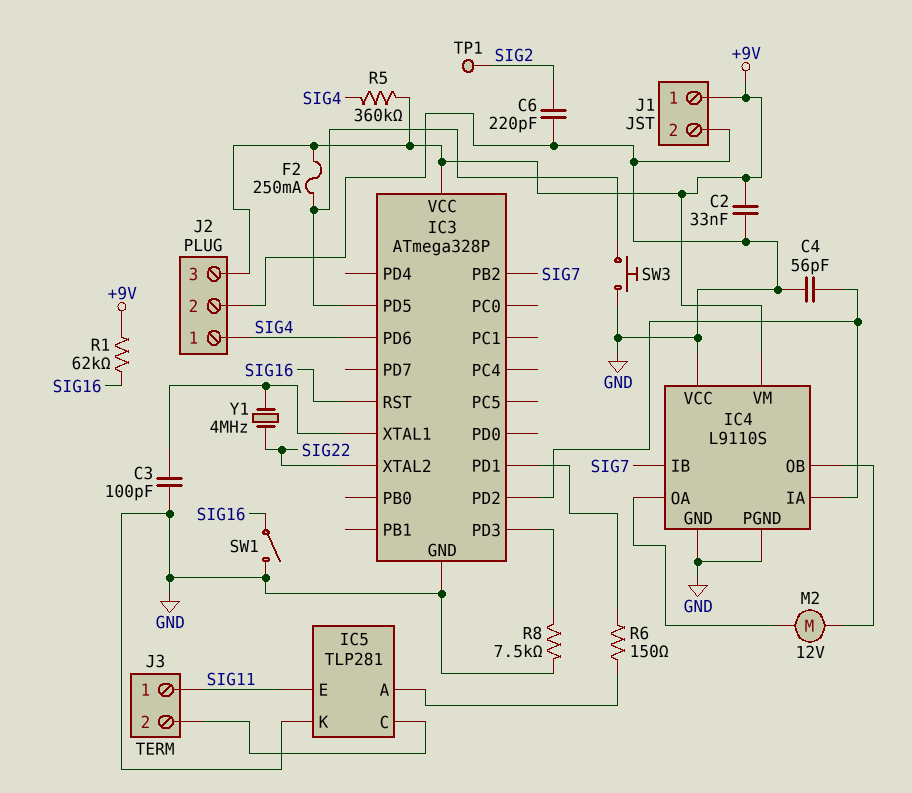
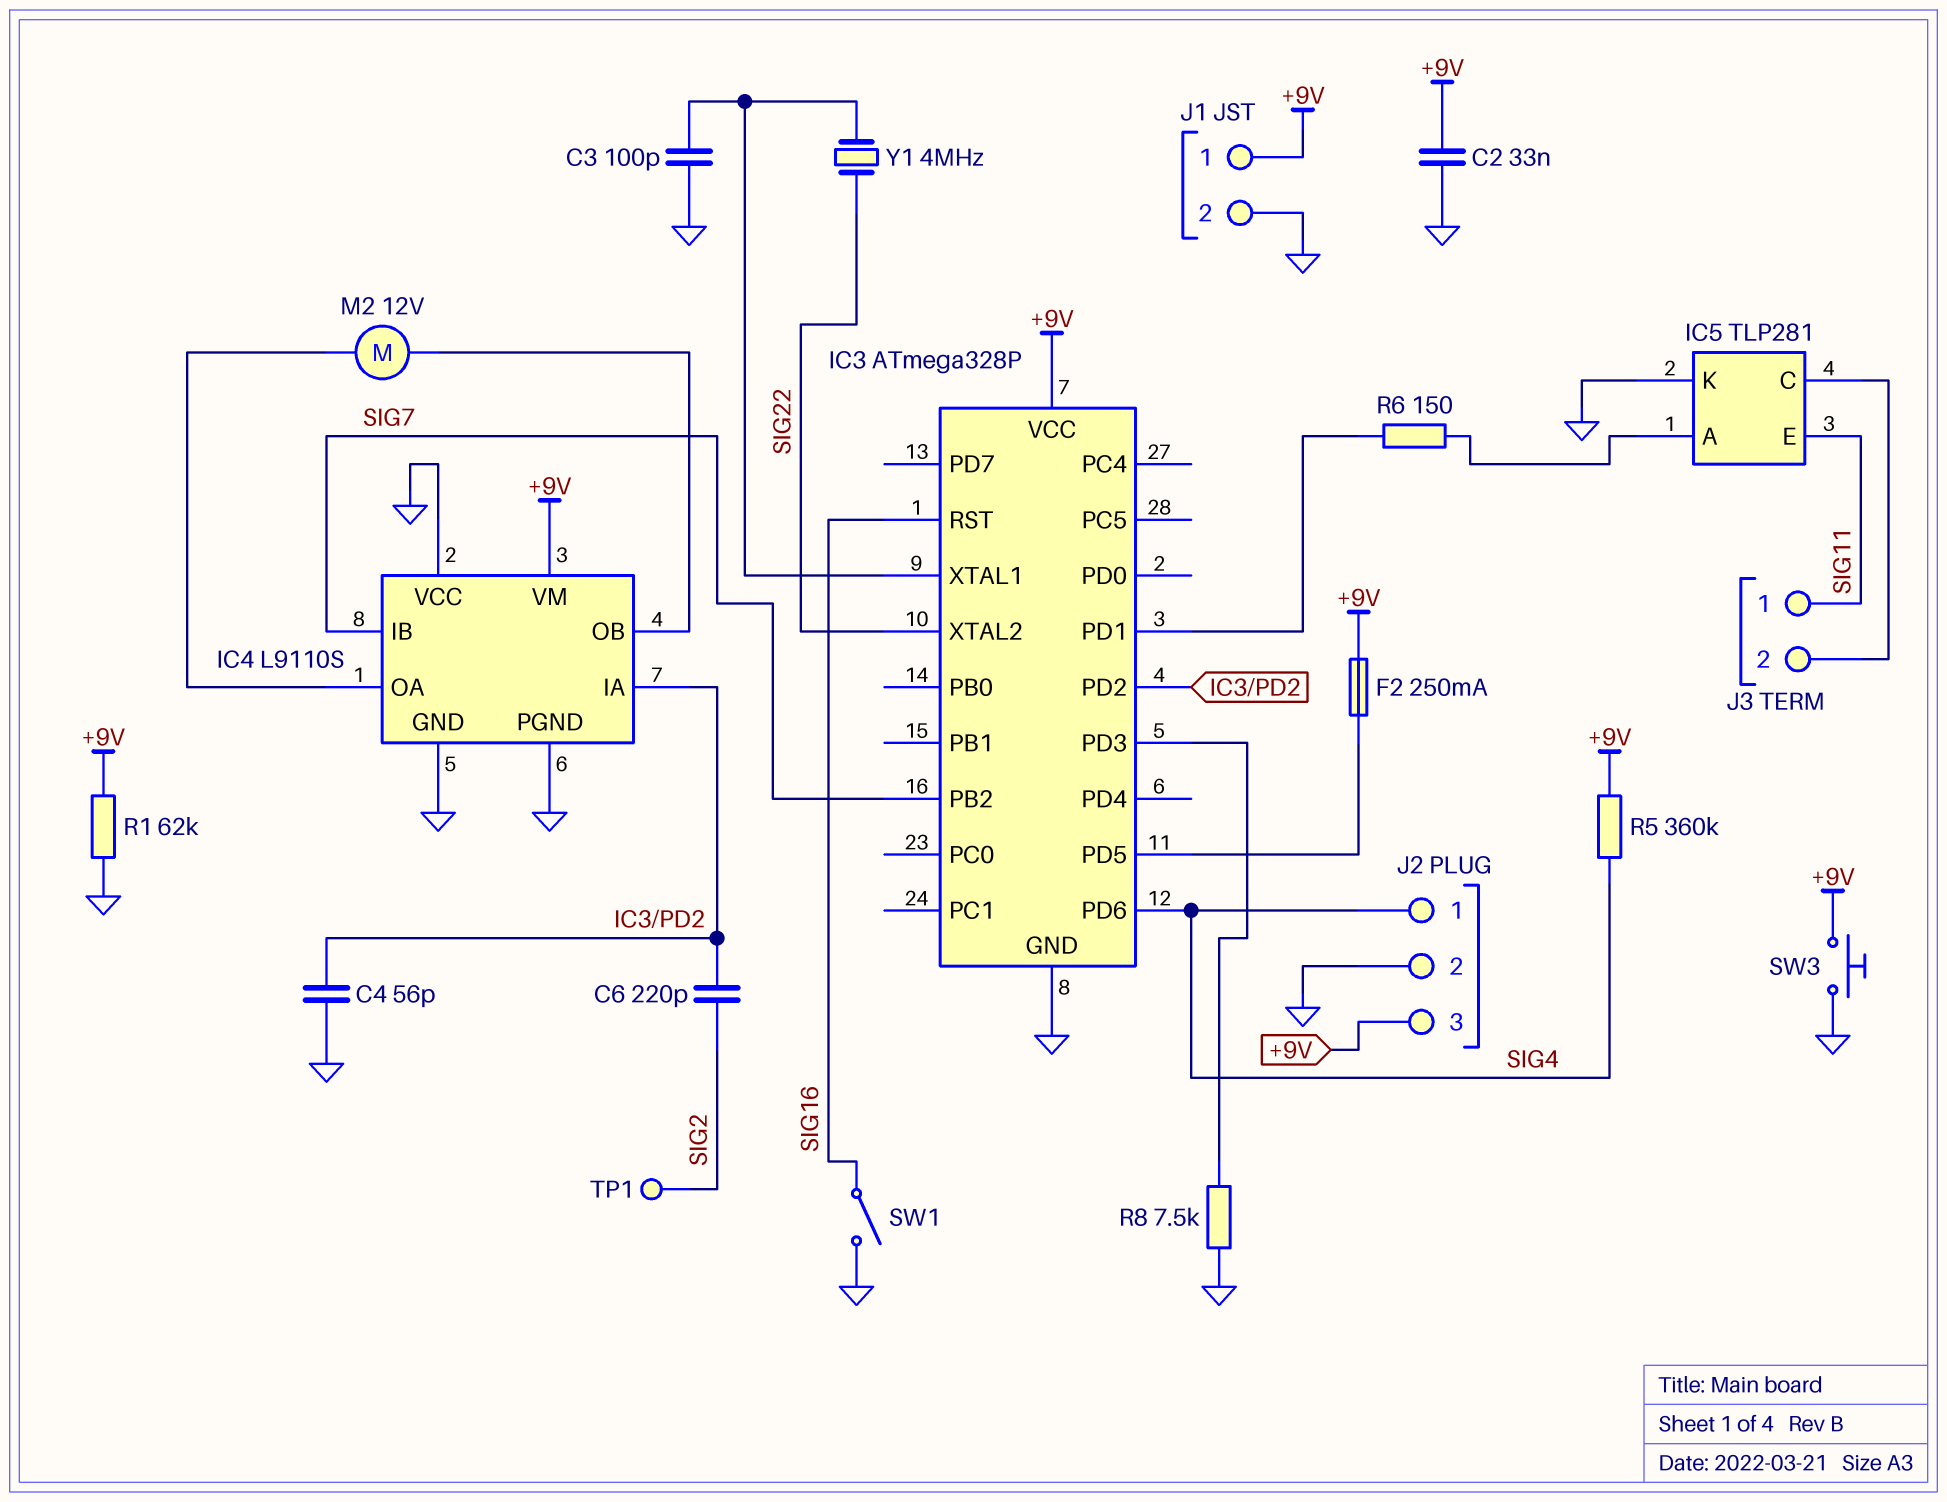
C6: 220pF (GND, SIG2) -> 220pF (IC3/PD2, SIG2)
R1: 62k (+9V, SIG16) -> 62k (+9V, GND)
SW3: button (GND, IC3/PD5) -> button (+9V, GND)

